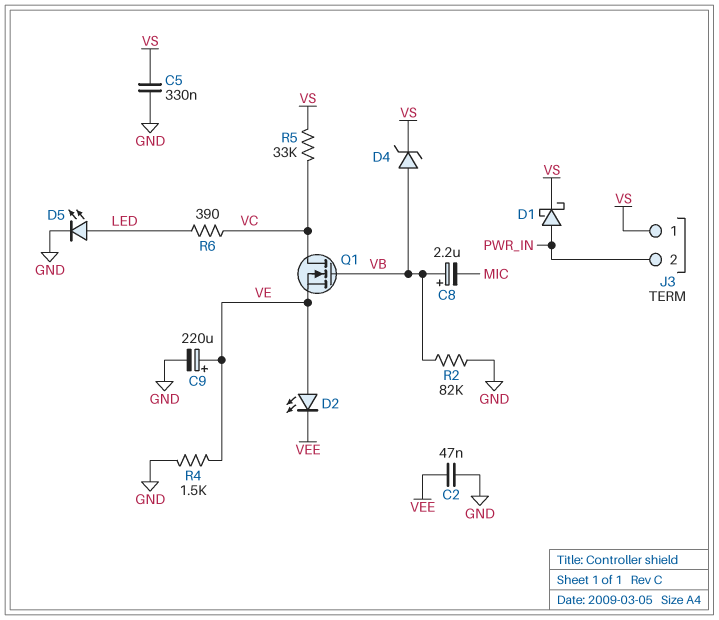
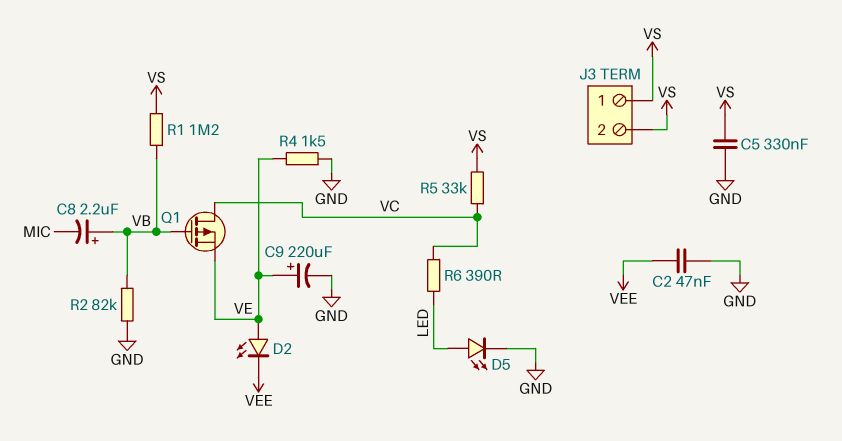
D1: schottky (A PWR_IN, K VS) -> none
D4: zener (A VB, K VS) -> none
J3 pin 2: PWR_IN -> VS
Q1: NMOS (G VB, D VC, S VE) -> PMOS (G VB, D VC, S VE)
R1: none -> 1.2M (VB, VS)

